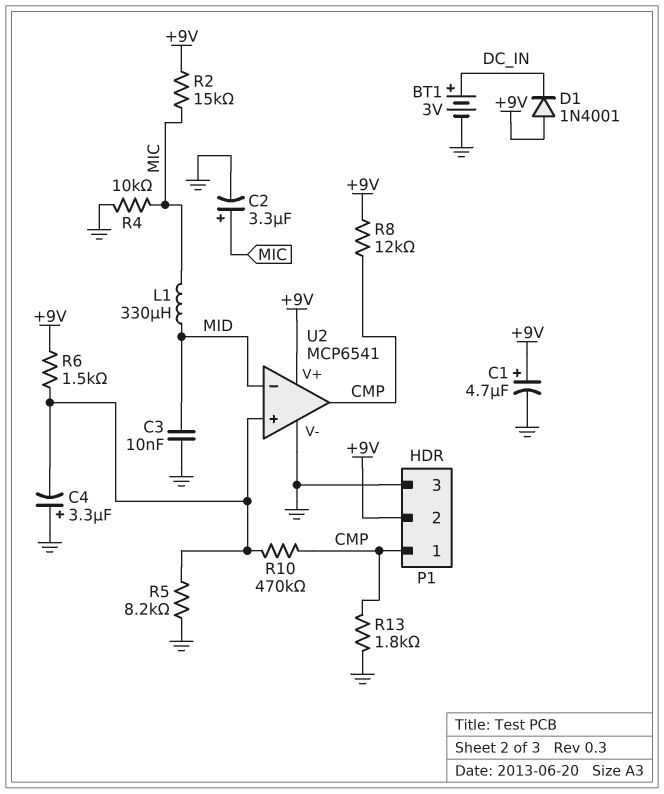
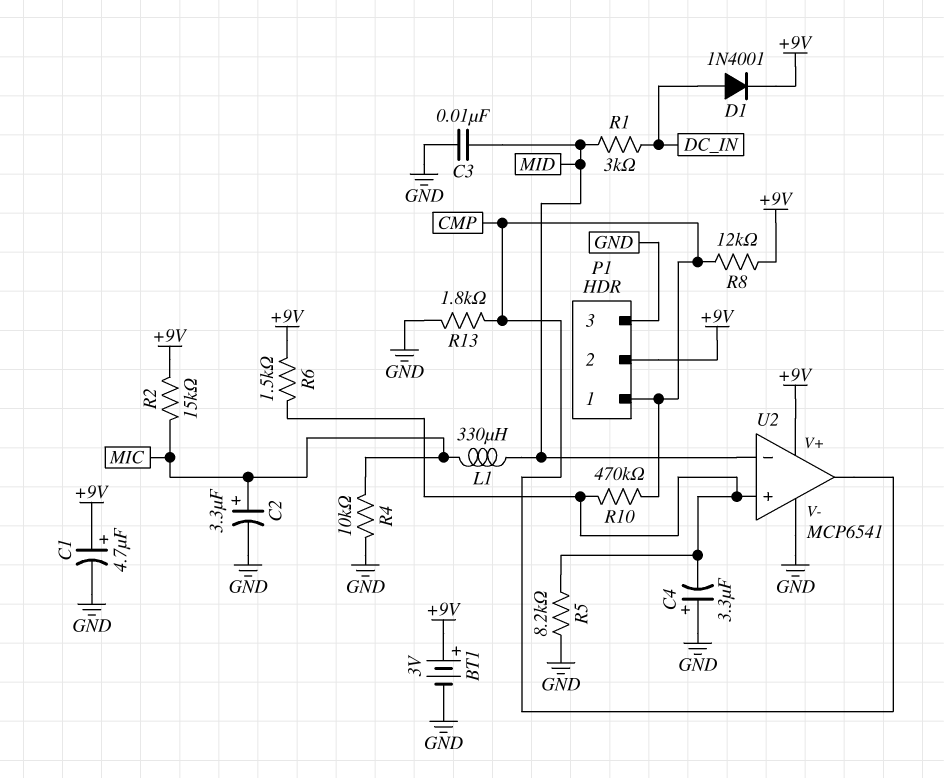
BT1: 3V (plus DC_IN, minus GND) -> 3V (plus +9V, minus GND)
D1: diode 1N4001 (A +9V, K DC_IN) -> diode 1N4001 (A DC_IN, K +9V)
R1: none -> 3k (DC_IN, MID)

